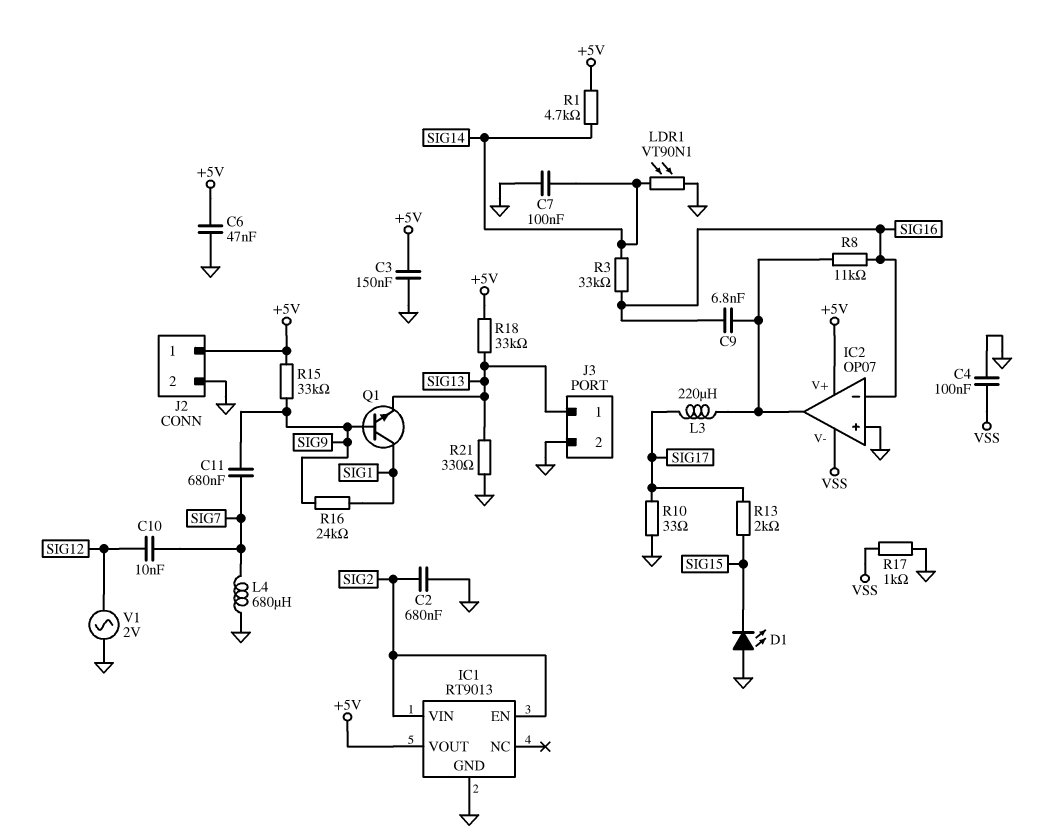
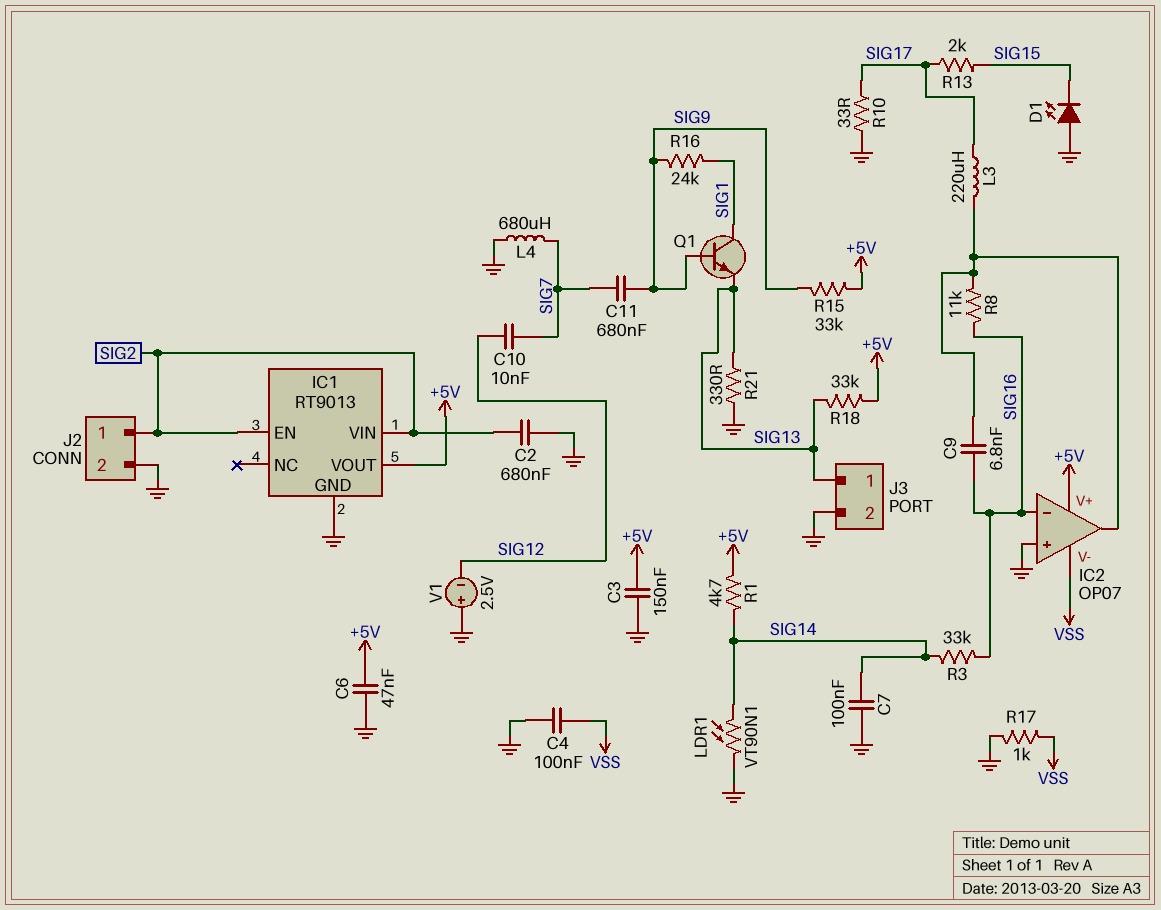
J2 pin 1: +5V -> SIG2
V1: AC 2V (GND, SIG12) -> 2.5V (plus GND, minus SIG12)

